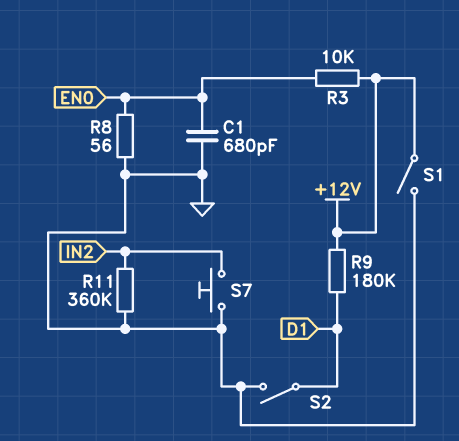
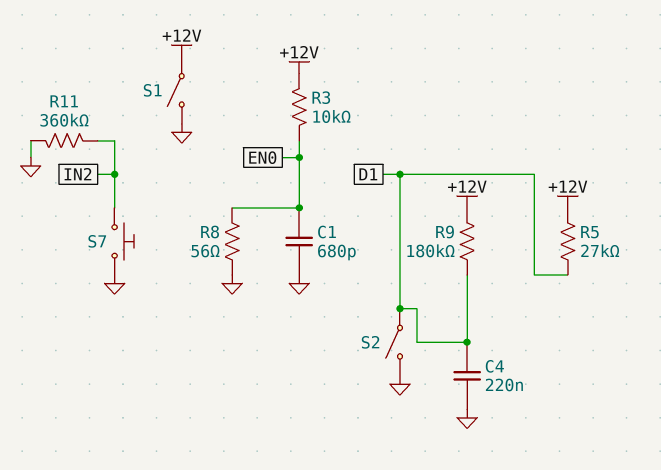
C4: none -> 220nF (D1, GND)
R5: none -> 27k (+12V, D1)

